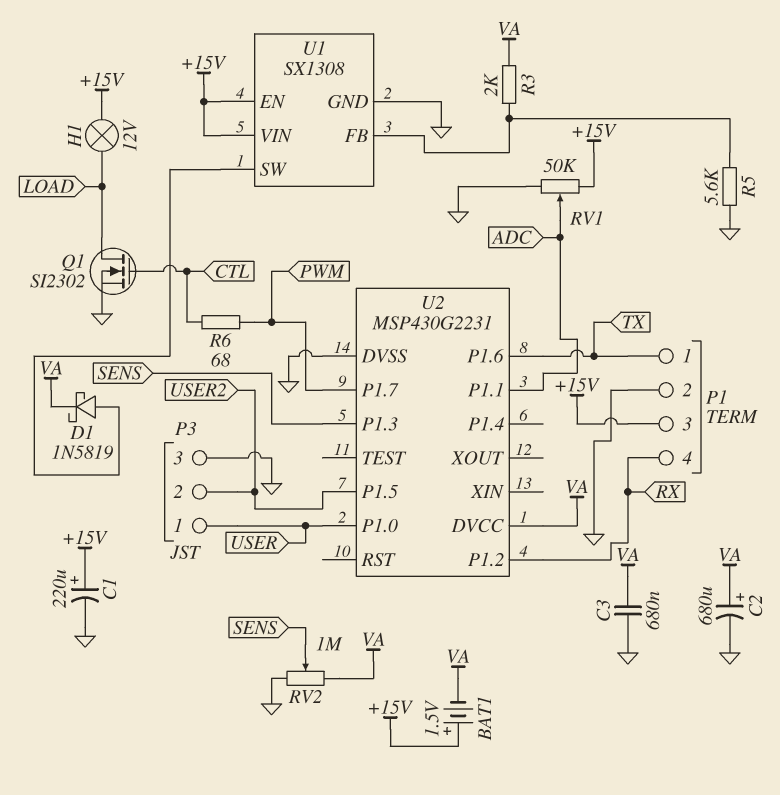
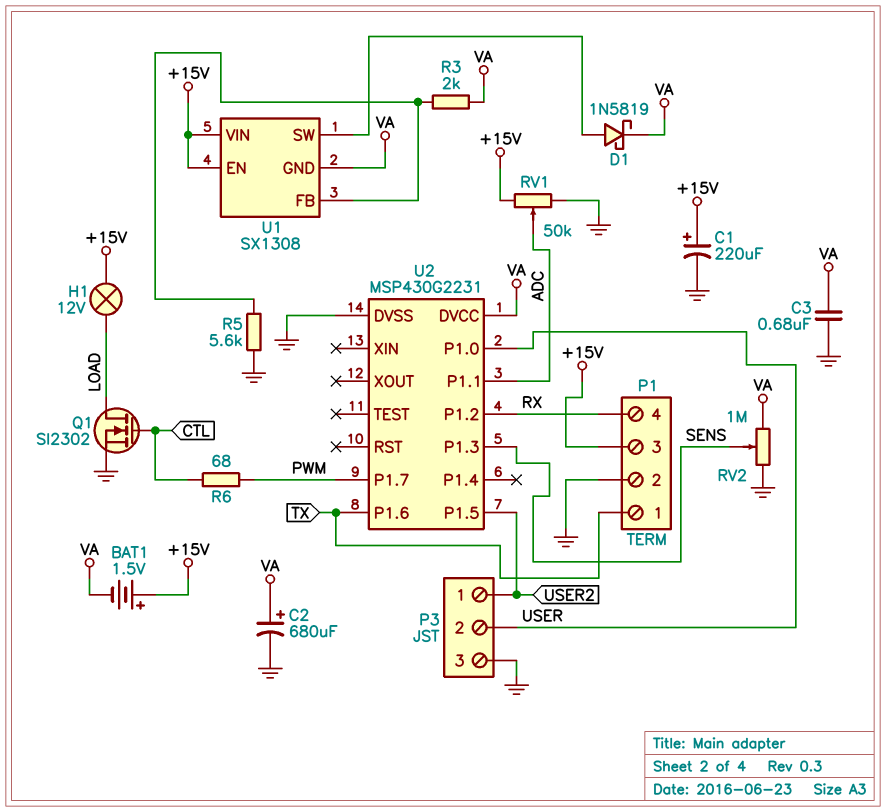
P3 pin 1: USER -> USER2
P3 pin 2: USER2 -> USER
U1 pin GND: GND -> VA

